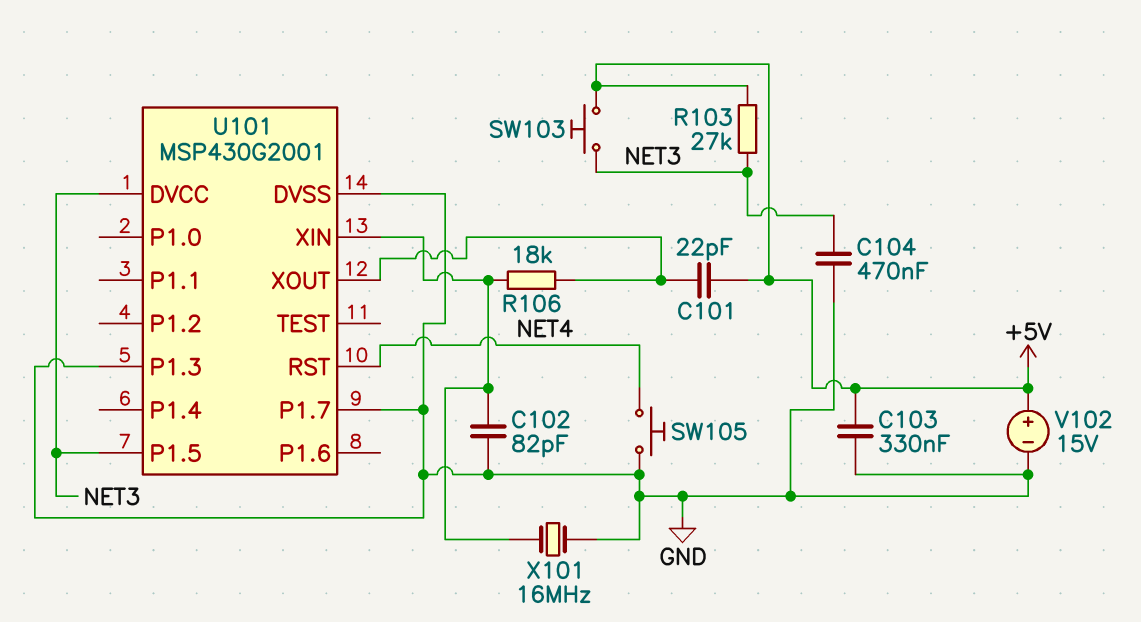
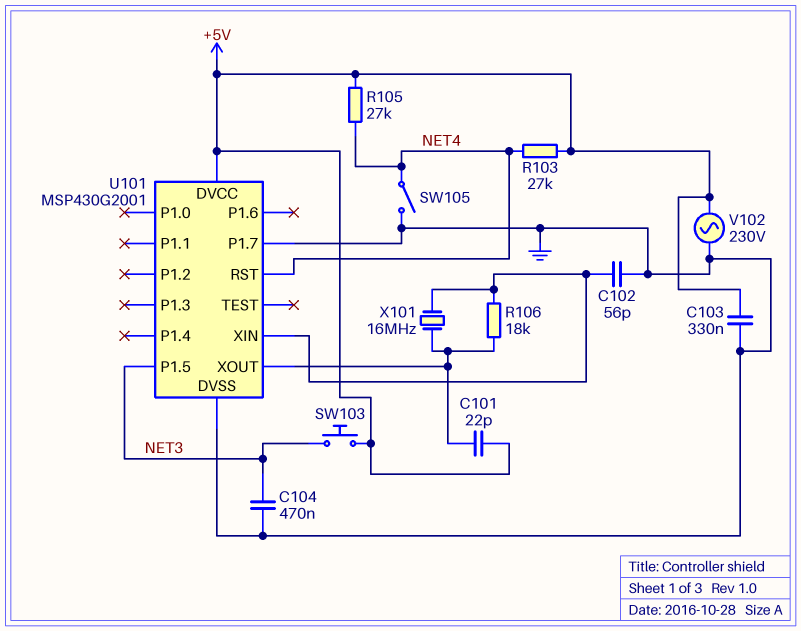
C102: 82pF (GND, U101/XIN) -> 56pF (GND, U101/XIN)
R103: 27k (+5V, NET3) -> 27k (+5V, NET4)
R105: none -> 27k (+5V, NET4)
SW105: button (GND, NET4) -> switch (GND, NET4)
U101 pin DVCC: NET3 -> +5V
U101 pin P1.3: GND -> none
V102: 15V (plus +5V, minus GND) -> AC 230V (+5V, GND)
X101: 16MHz (GND, U101/XIN) -> 16MHz (U101/XIN, U101/XOUT)

